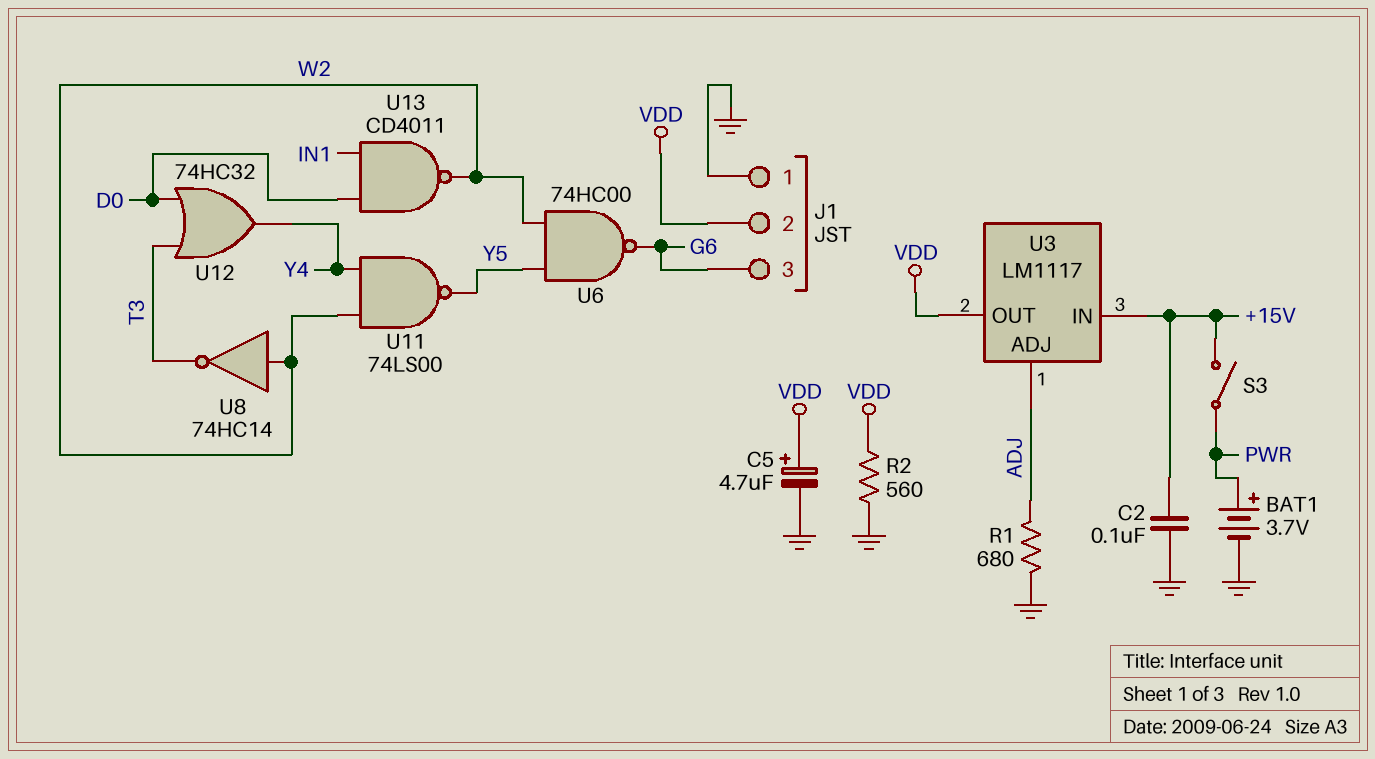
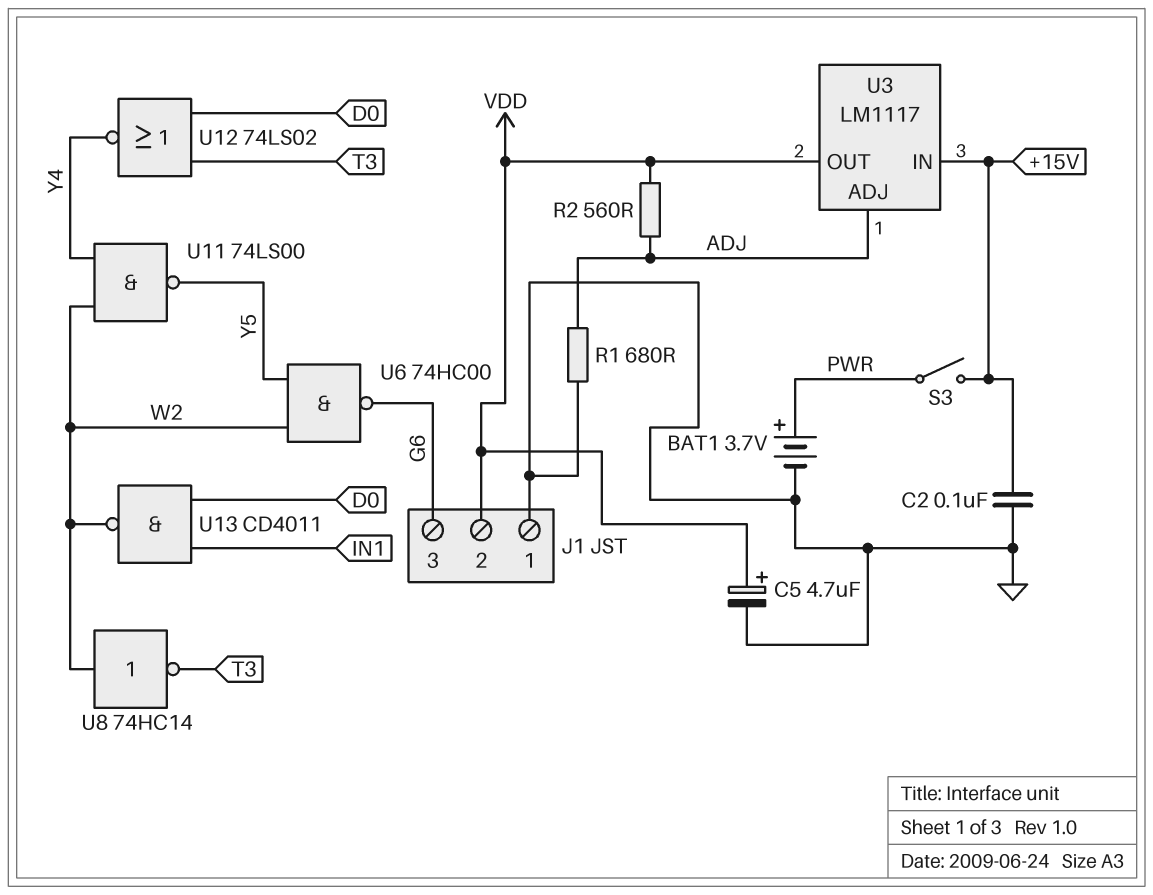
R2: 560 (GND, VDD) -> 560 (ADJ, VDD)
U12: OR 74HC32 (in D0, in T3, out Y4) -> NOR 74LS02 (in D0, in T3, out Y4)

